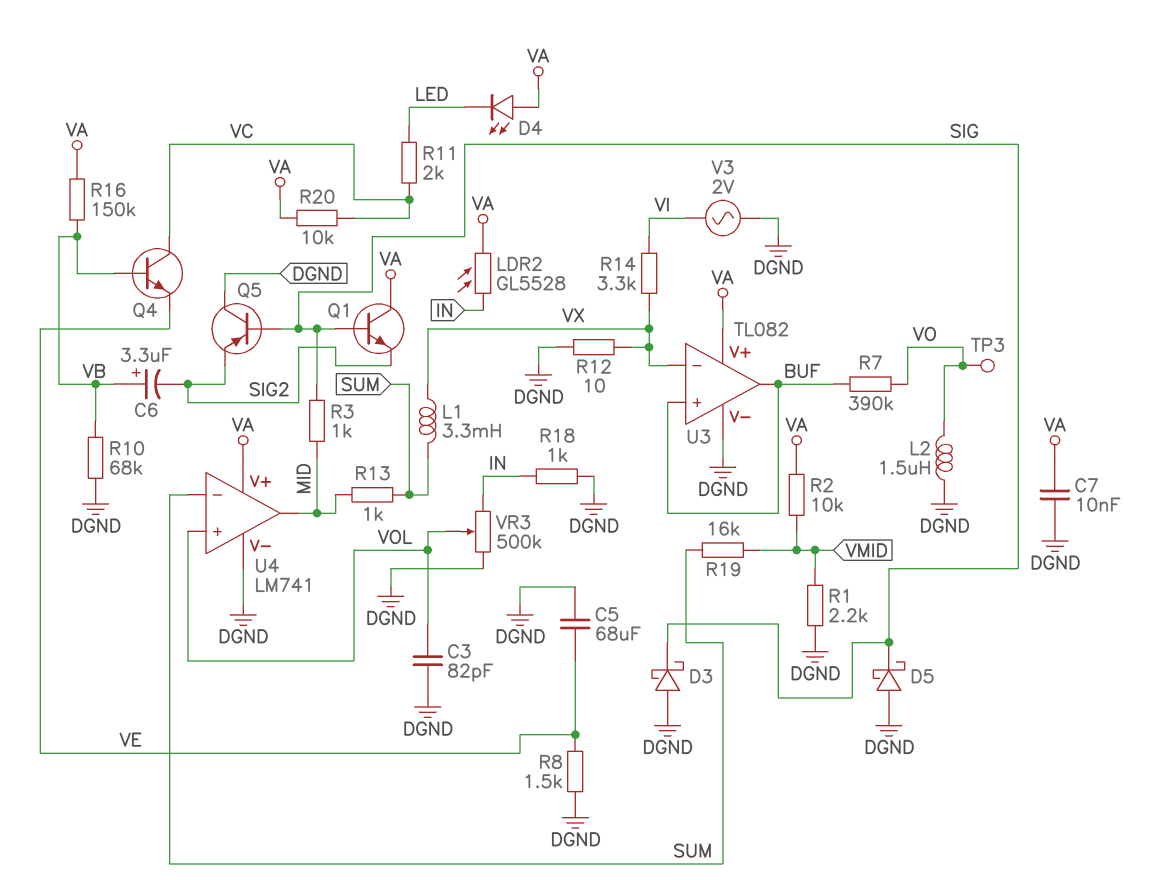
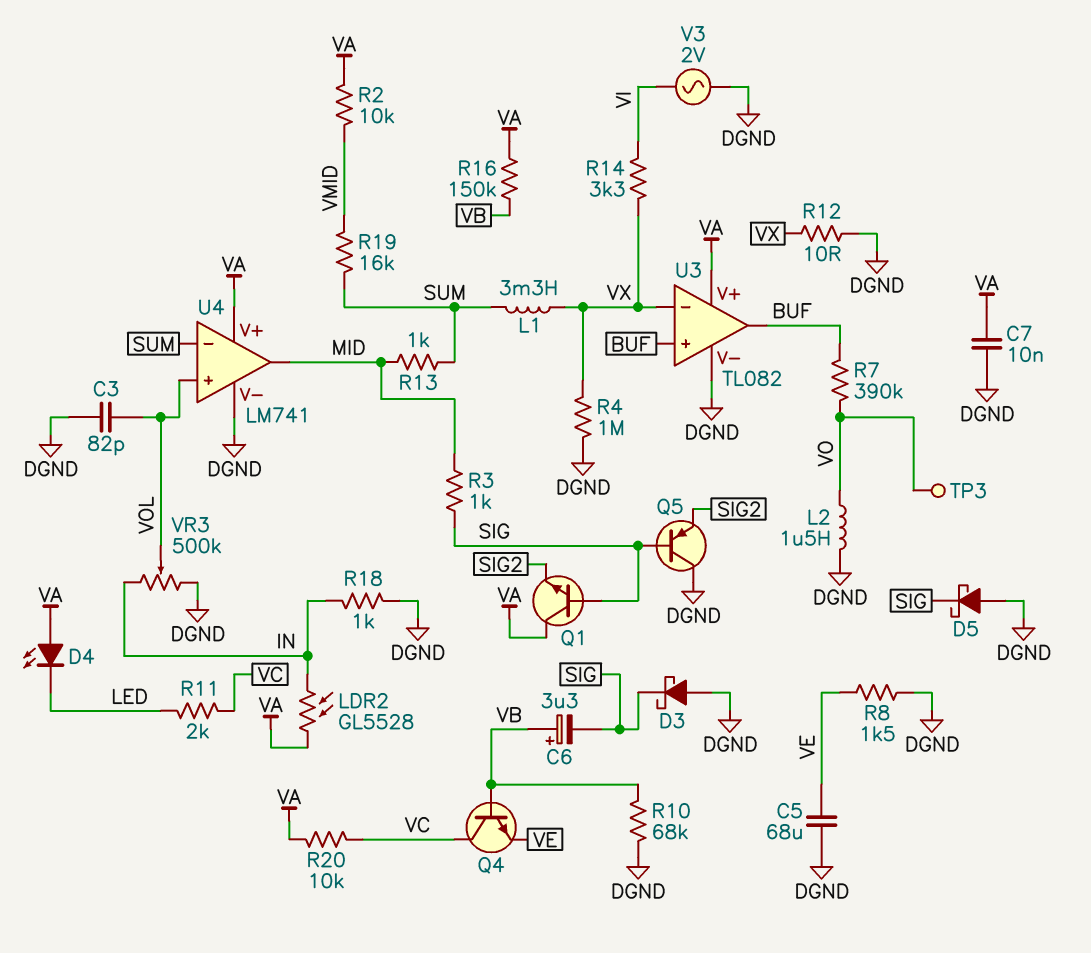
C6: 3.3uF (plus VB, minus SIG2) -> 3.3uF (plus VB, minus SIG)
R1: 2.2k (DGND, VMID) -> none
R4: none -> 1M (DGND, VX)

